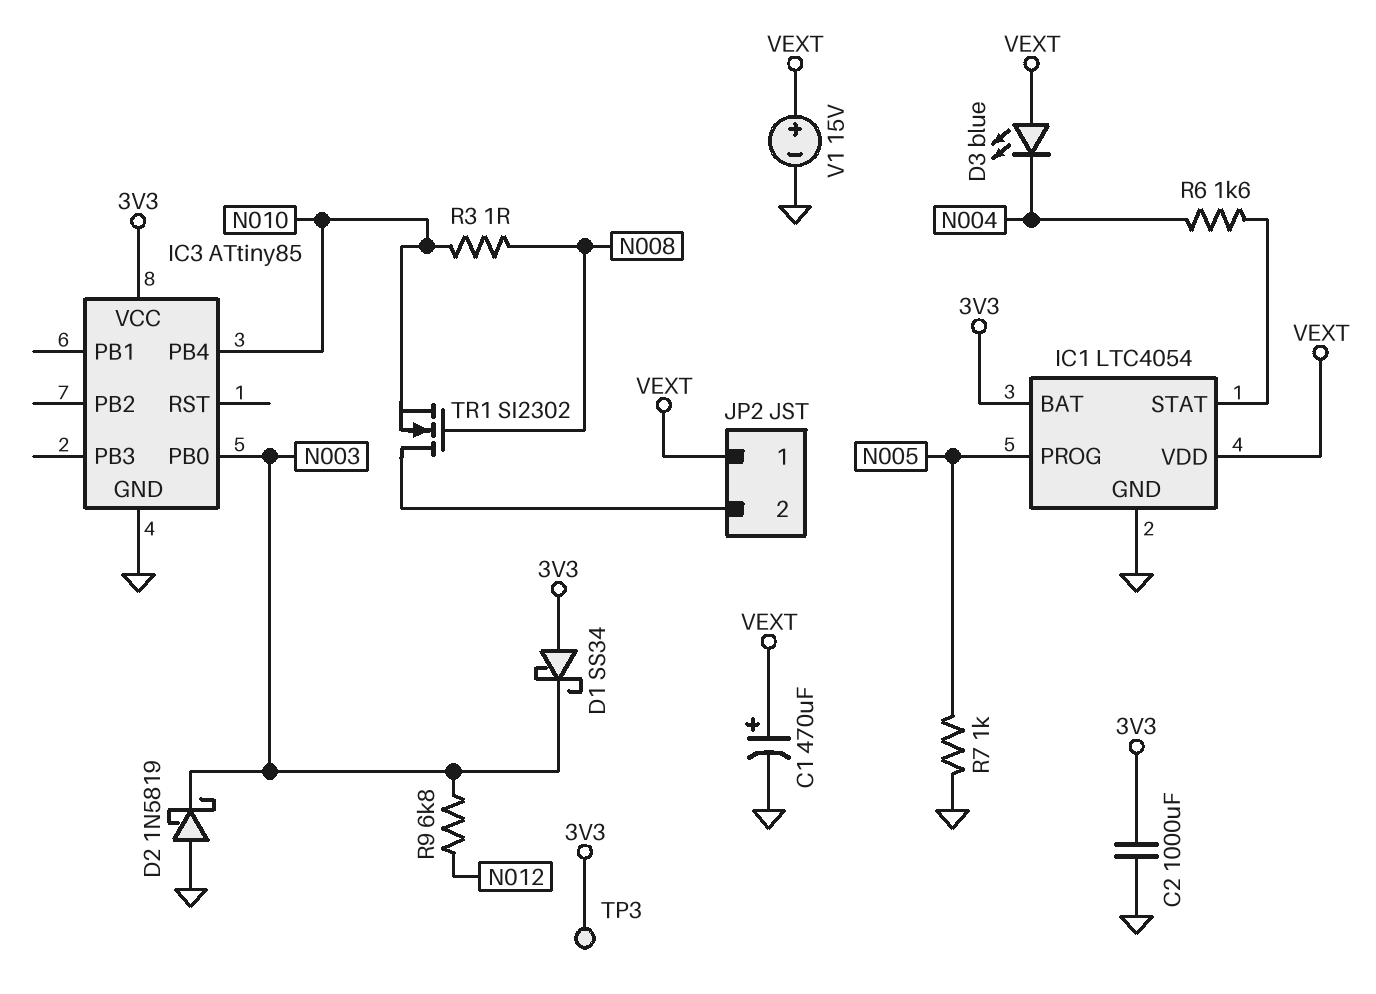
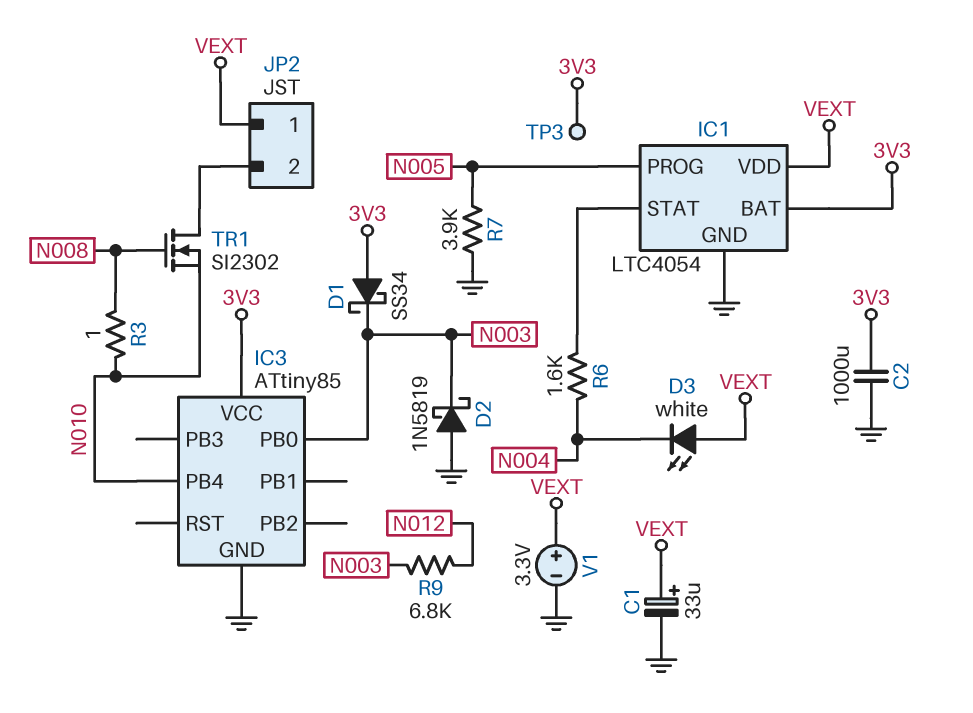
C1: 470uF (plus VEXT, minus GND) -> 33uF (plus VEXT, minus GND)
D3: LED blue (A VEXT, K N004) -> LED white (A VEXT, K N004)
R7: 1k (GND, N005) -> 3.9k (GND, N005)
V1: 15V (plus VEXT, minus GND) -> 3.3V (plus VEXT, minus GND)

